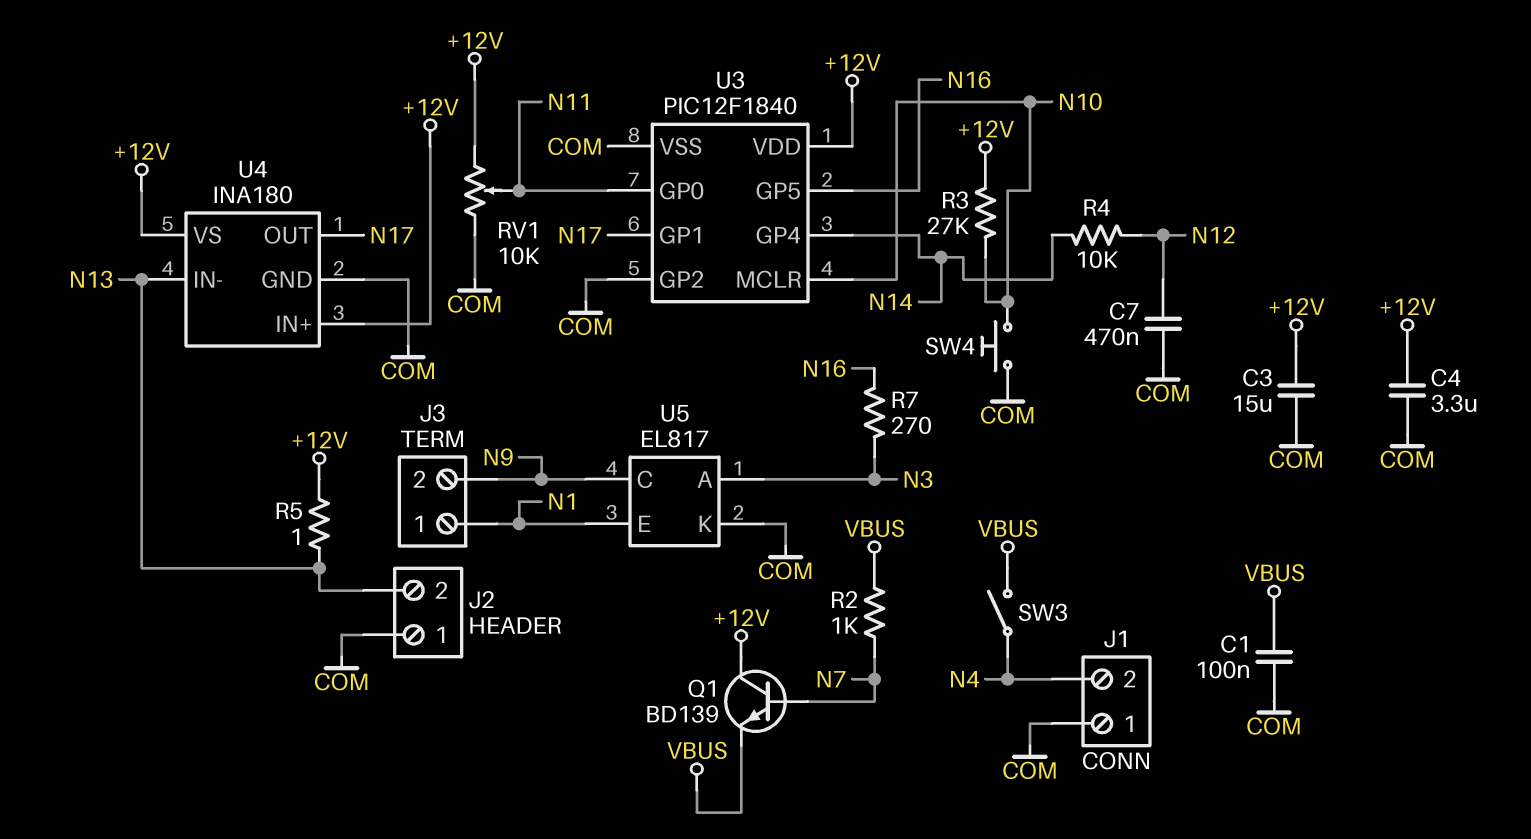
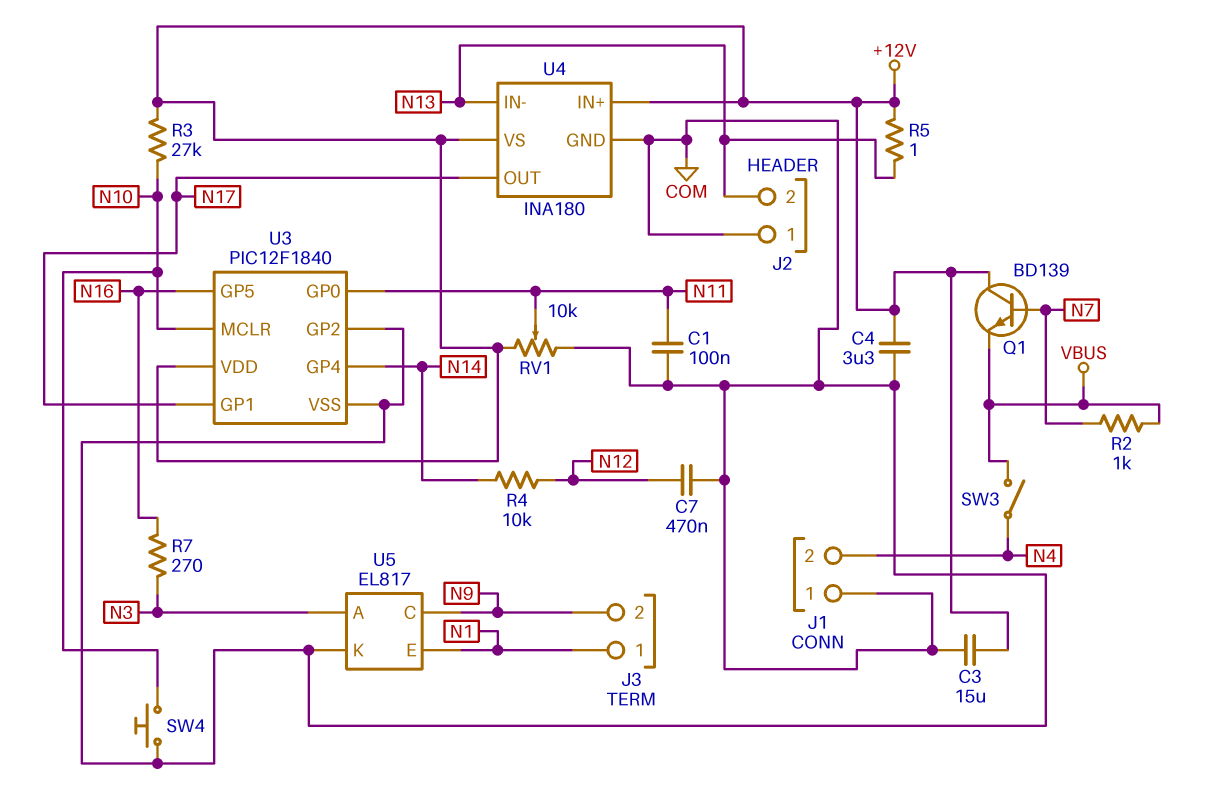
C1: 100nF (COM, VBUS) -> 100nF (COM, N11)

